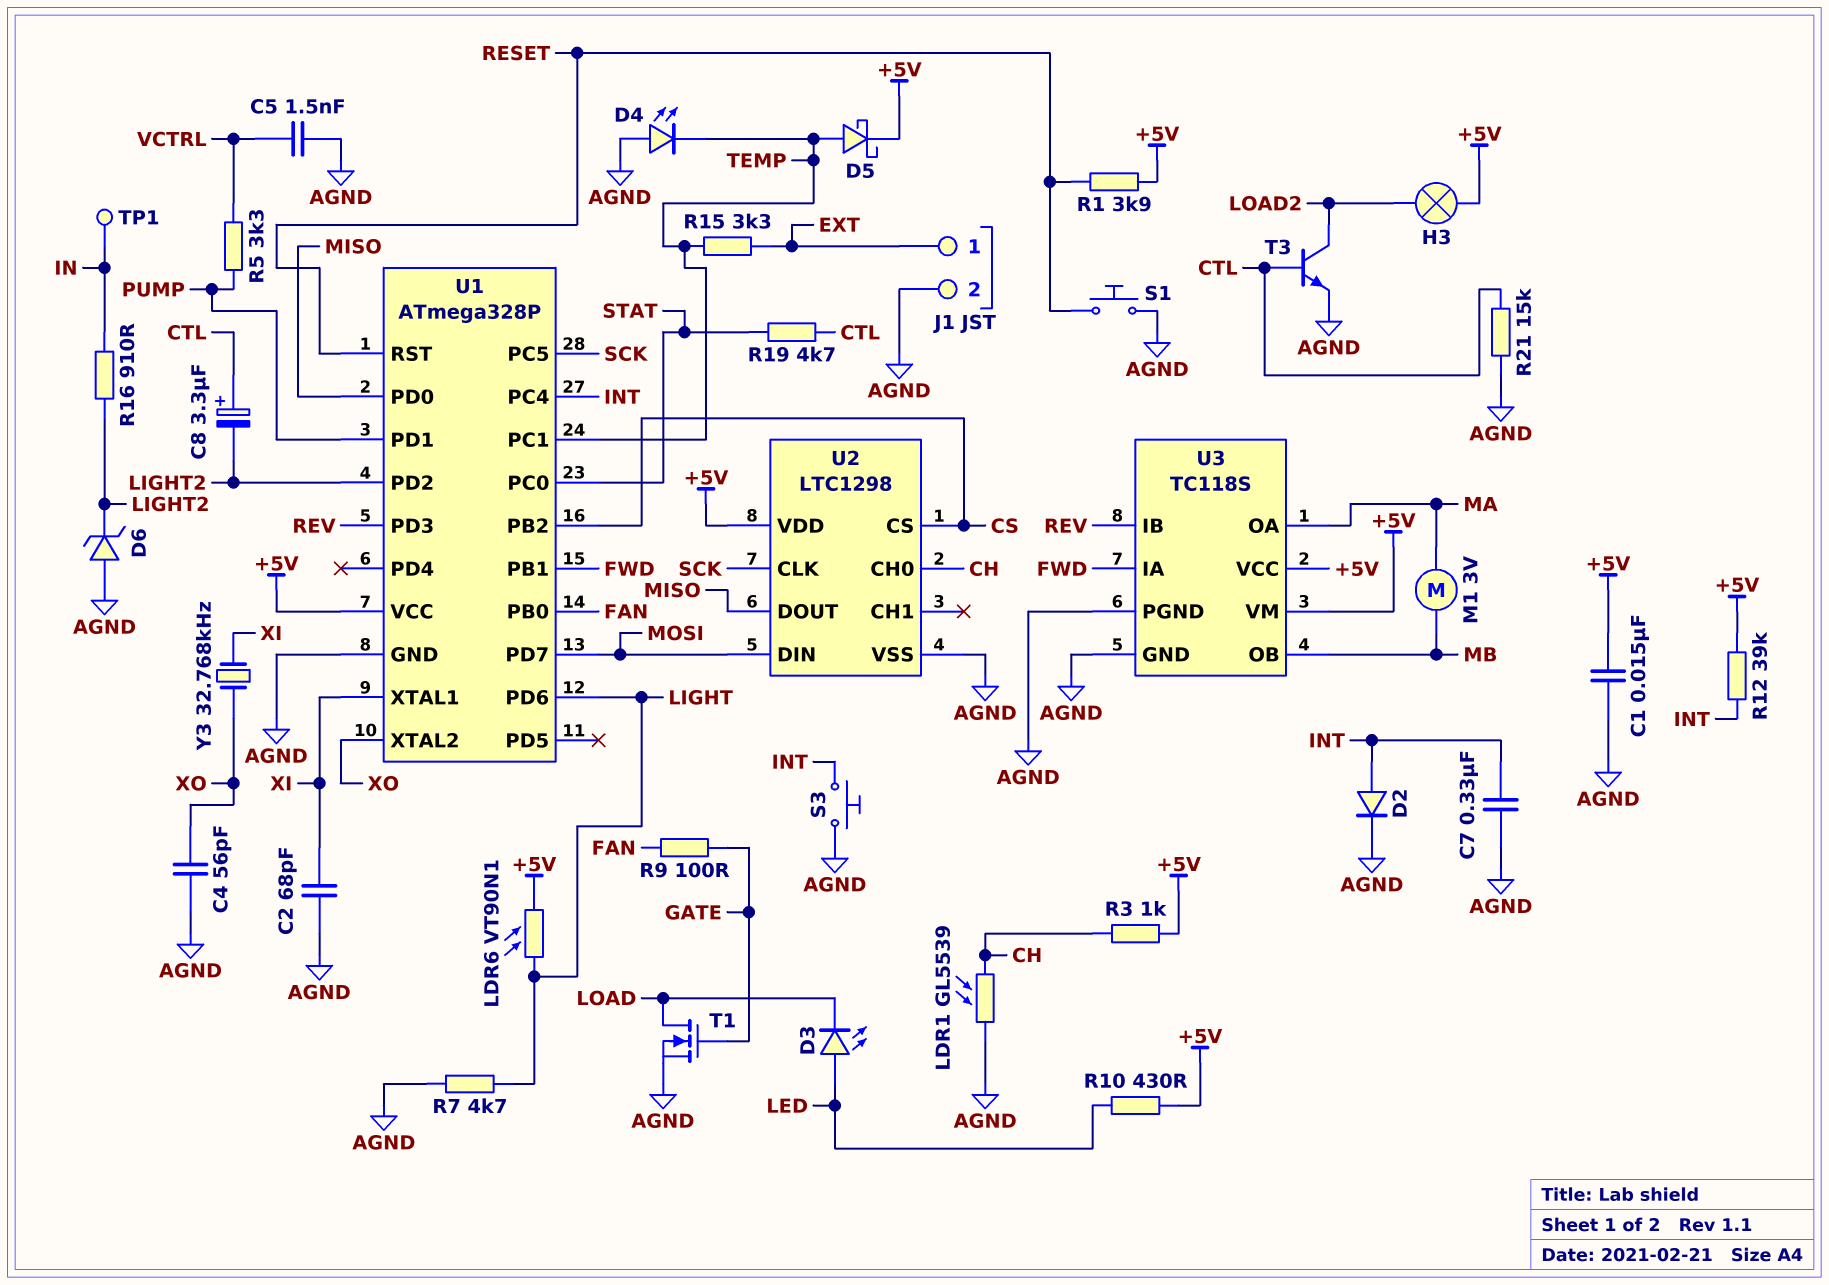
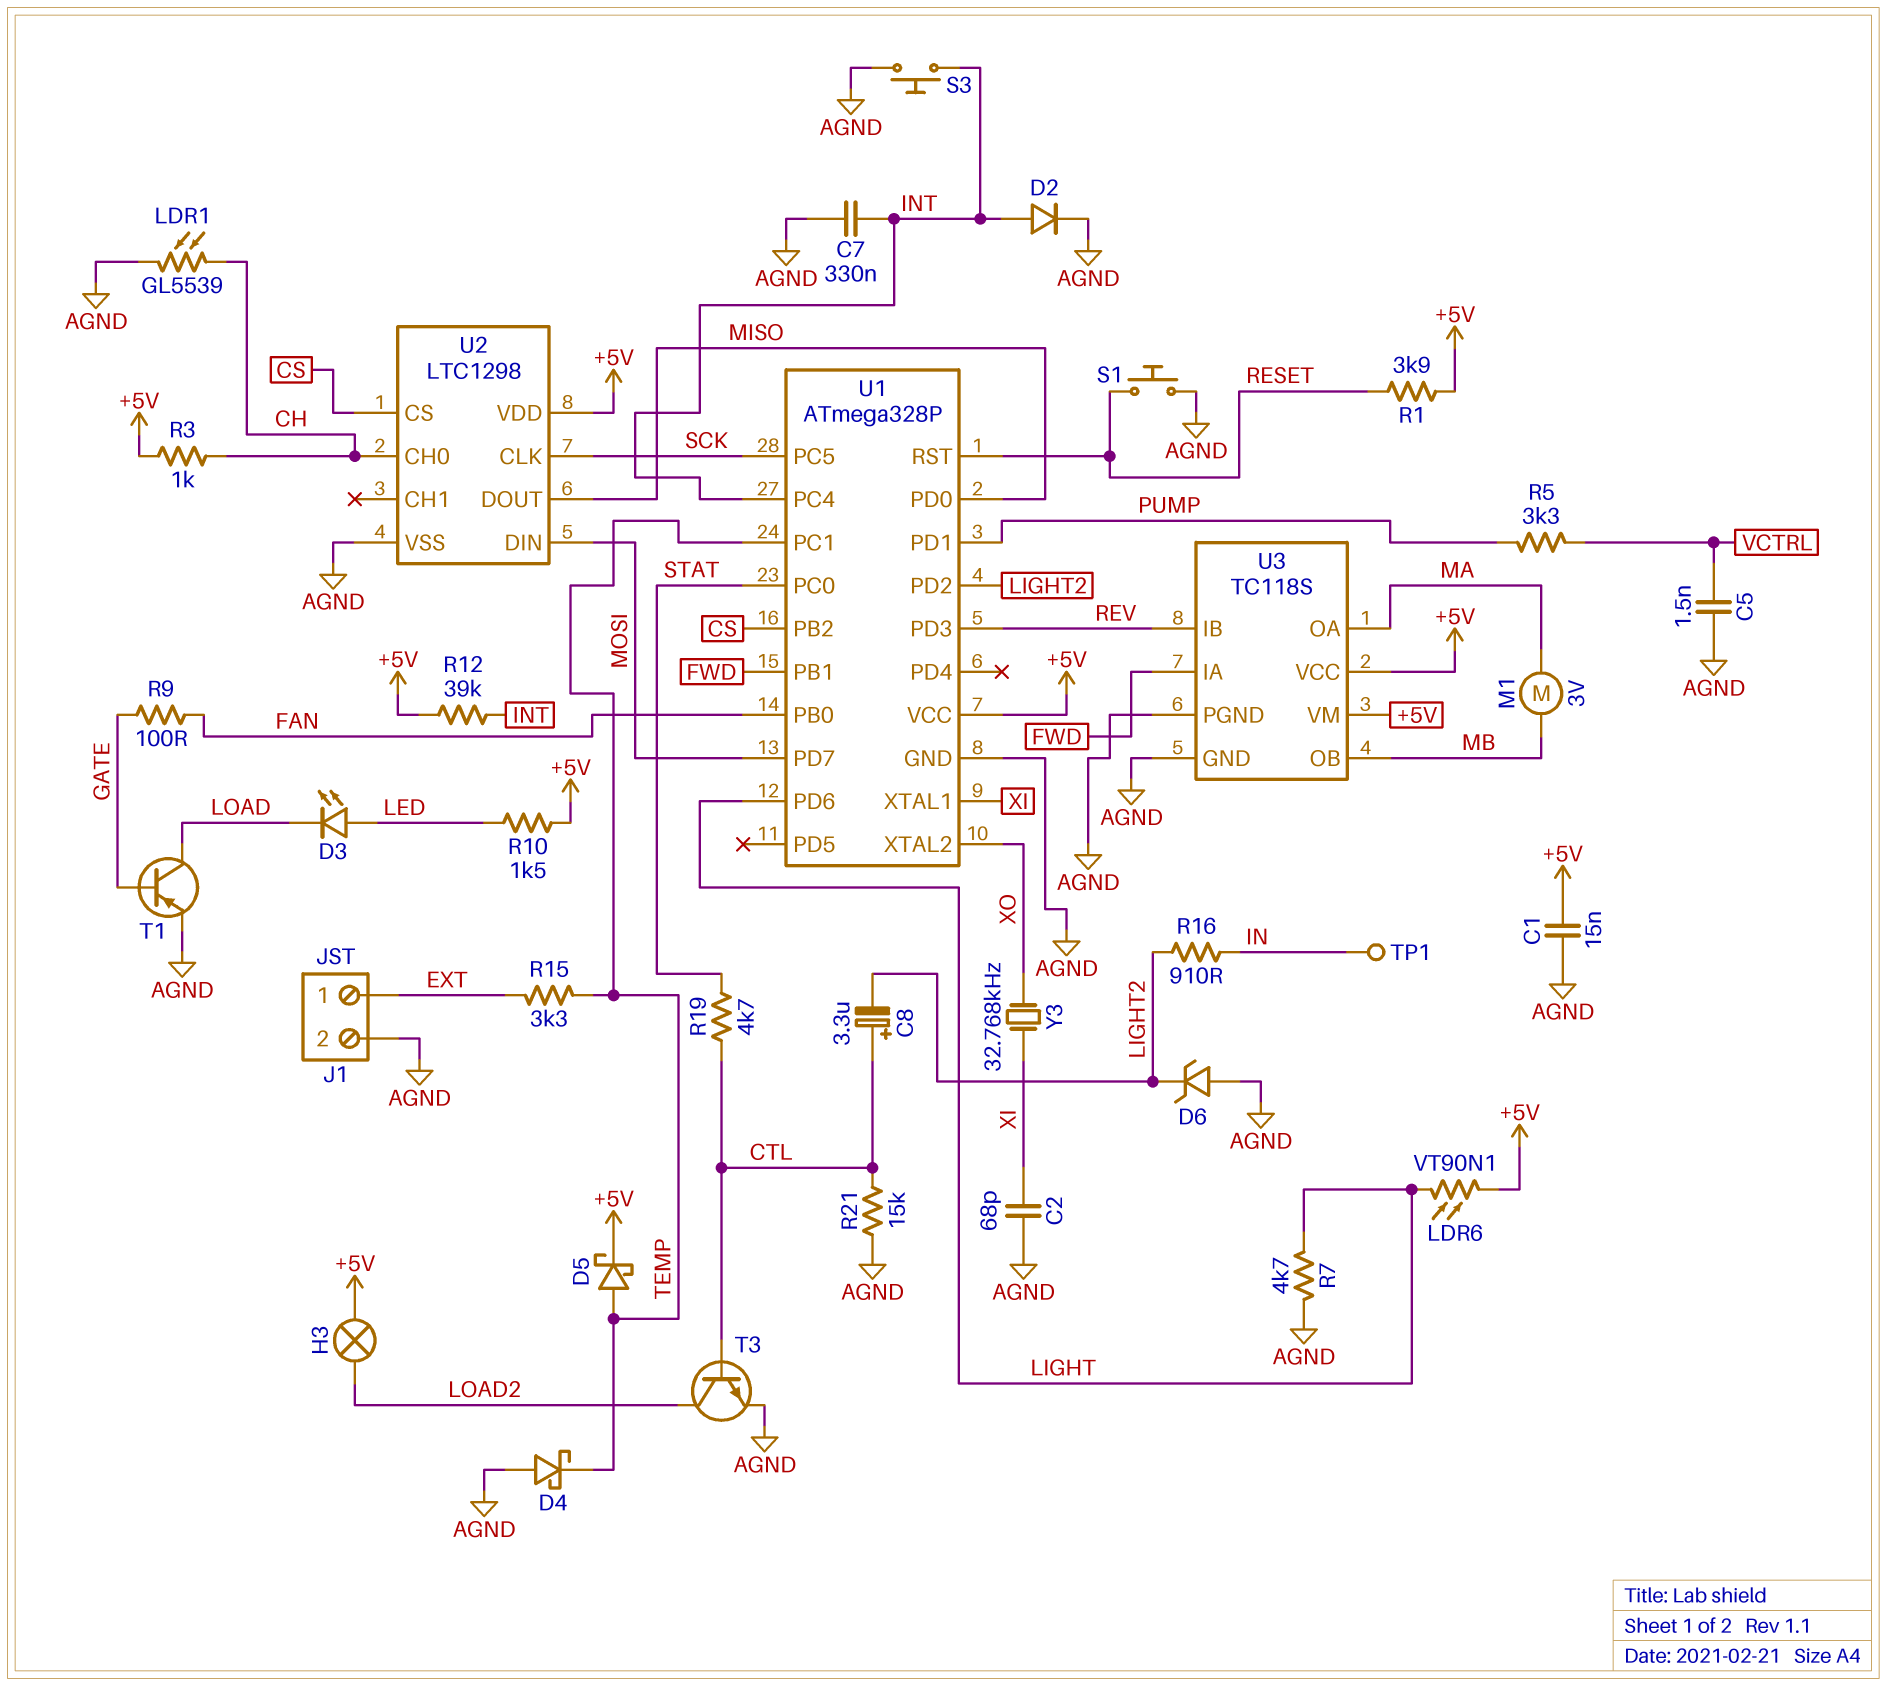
C4: 56pF (AGND, XO) -> none
D4: LED (A AGND, K TEMP) -> schottky (A AGND, K TEMP)
R10: 430 (+5V, LED) -> 1.5k (+5V, LED)
T1: NMOS (G GATE, D LOAD, S AGND) -> PNP (B GATE, C LOAD, E AGND)

